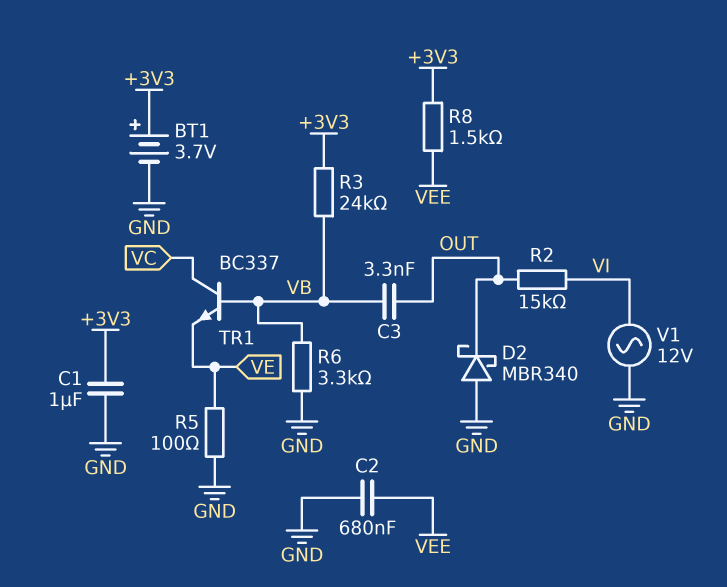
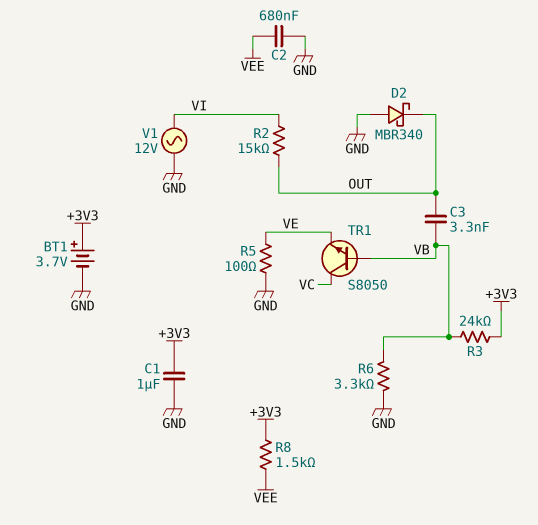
TR1: NPN BC337 (B VB, C VC, E VE) -> NPN S8050 (B VB, C VC, E VE)

